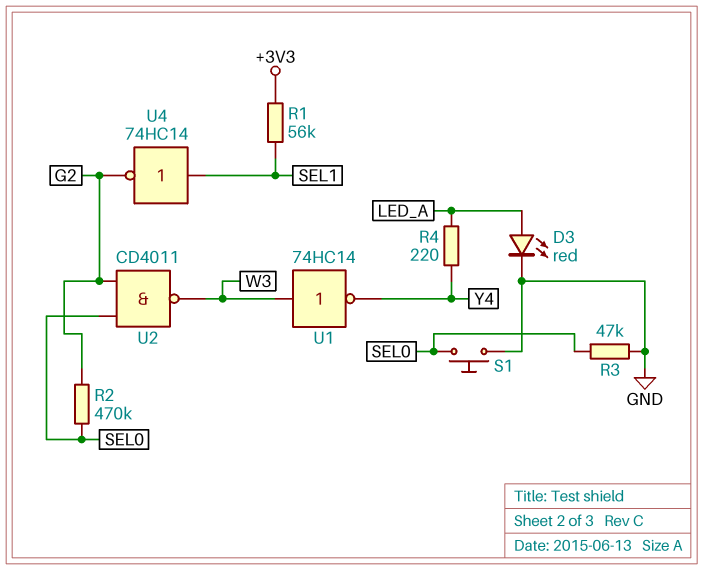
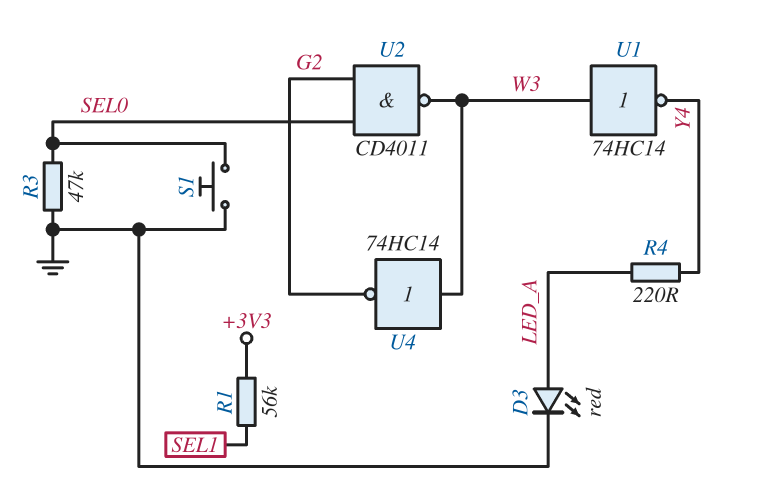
R2: 470k (G2, SEL0) -> none
U4: NOT 74HC14 (in SEL1, out G2) -> NOT 74HC14 (in W3, out G2)

